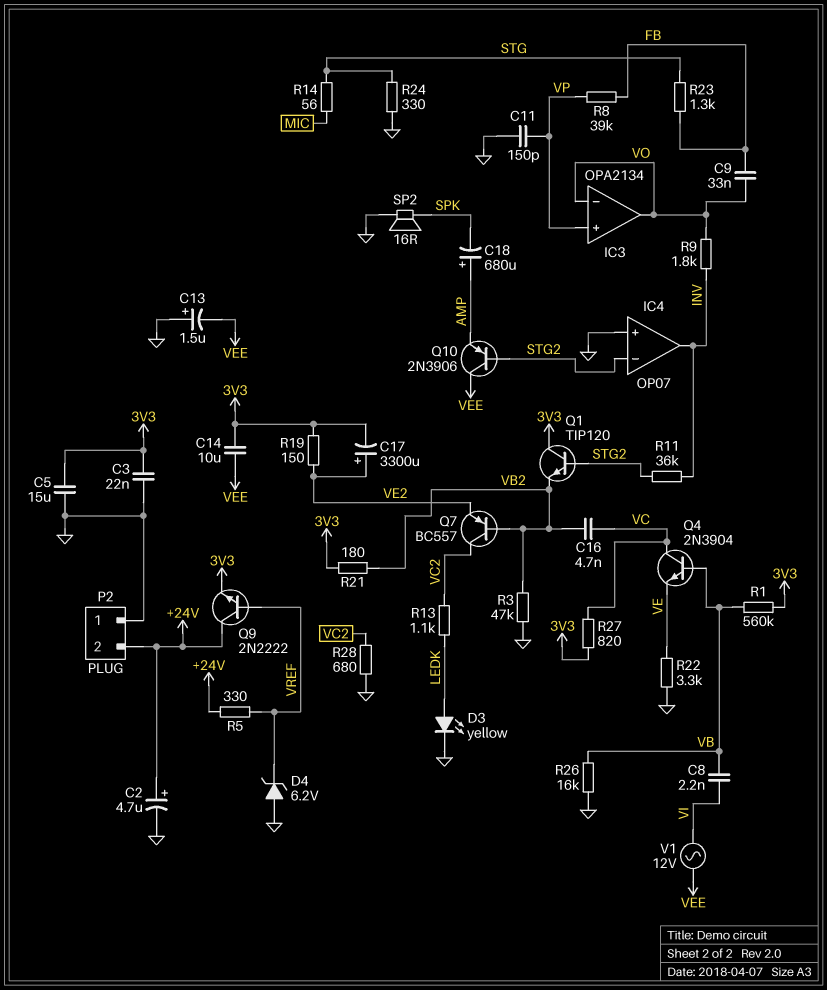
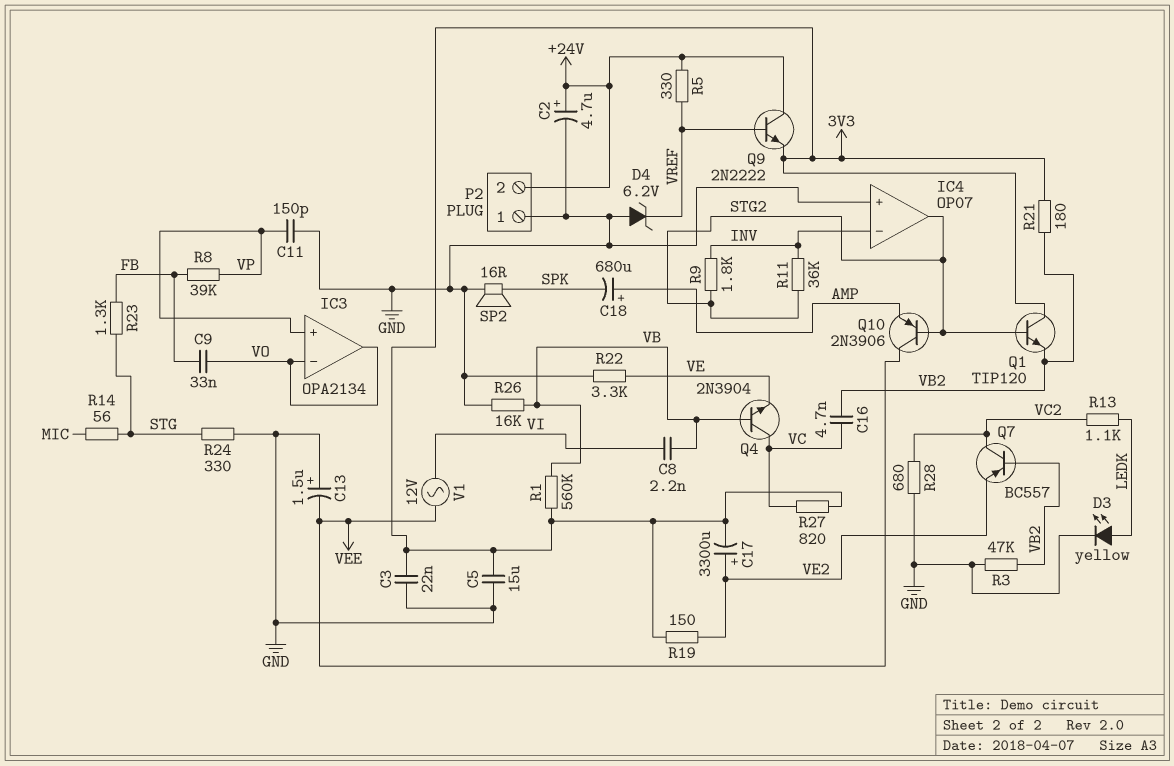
C14: 10uF (3V3, VEE) -> none
IC4 pin in-: STG2 -> INV
IC4 pin out: INV -> STG2
R9: 1.8k (INV, VO) -> 1.8k (INV, STG2)

